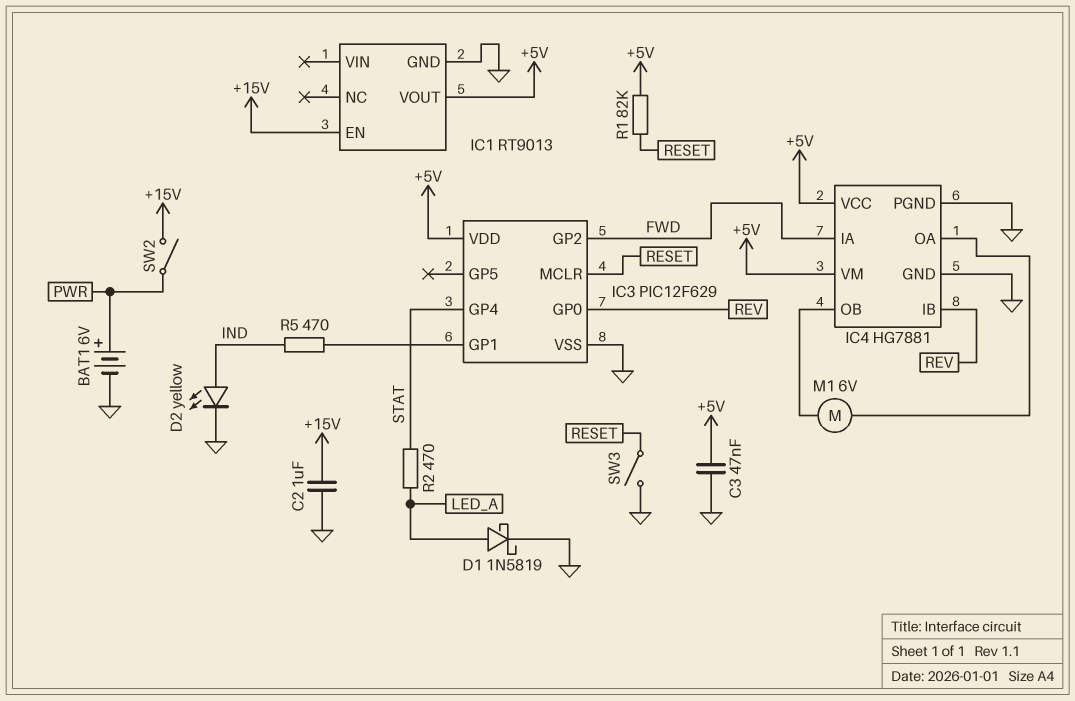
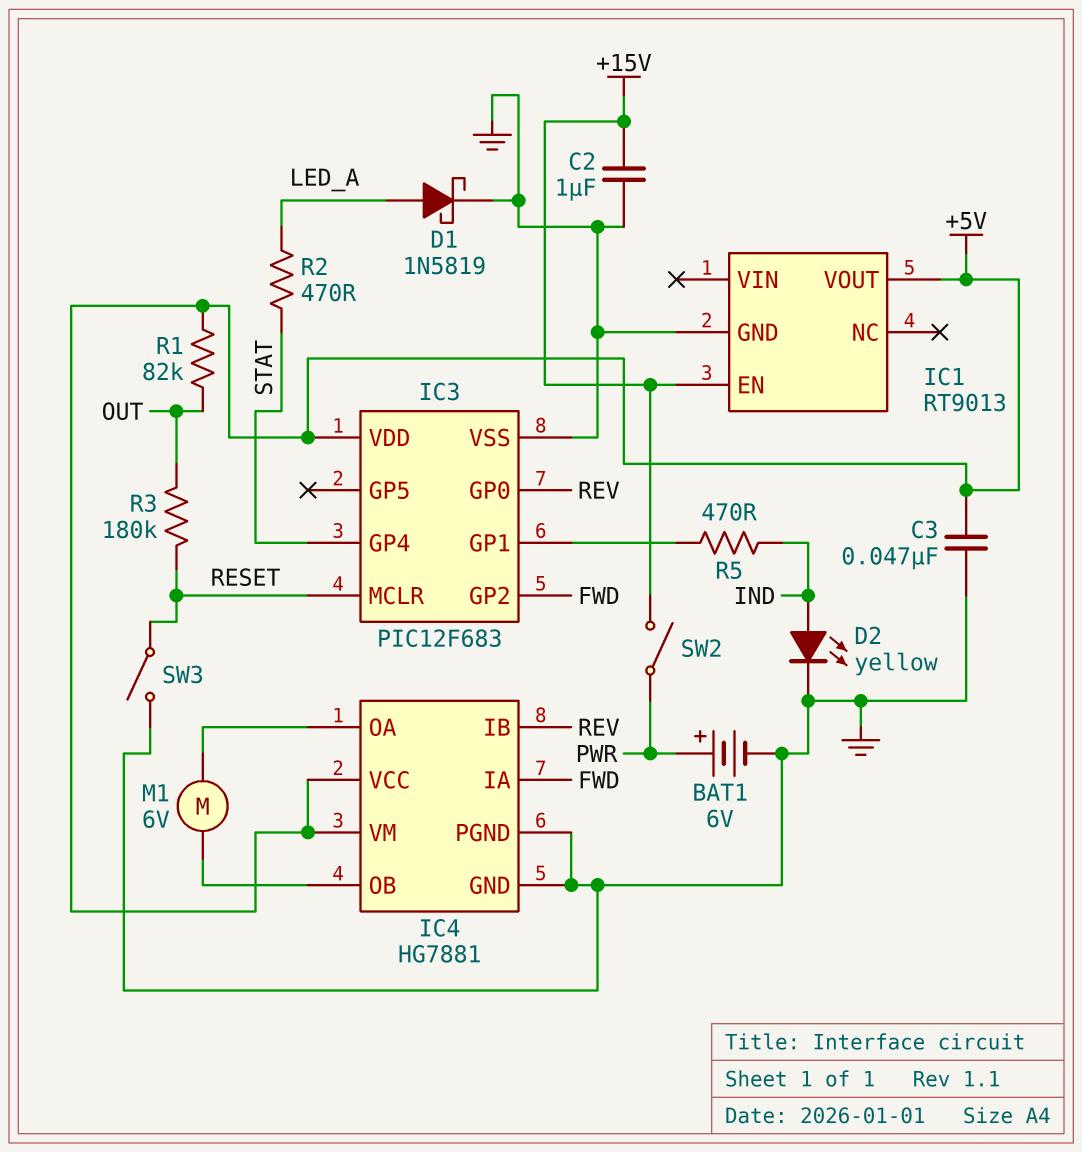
IC3: PIC12F629 -> PIC12F683
R1: 82k (+5V, RESET) -> 82k (+5V, OUT)
R3: none -> 180k (OUT, RESET)

